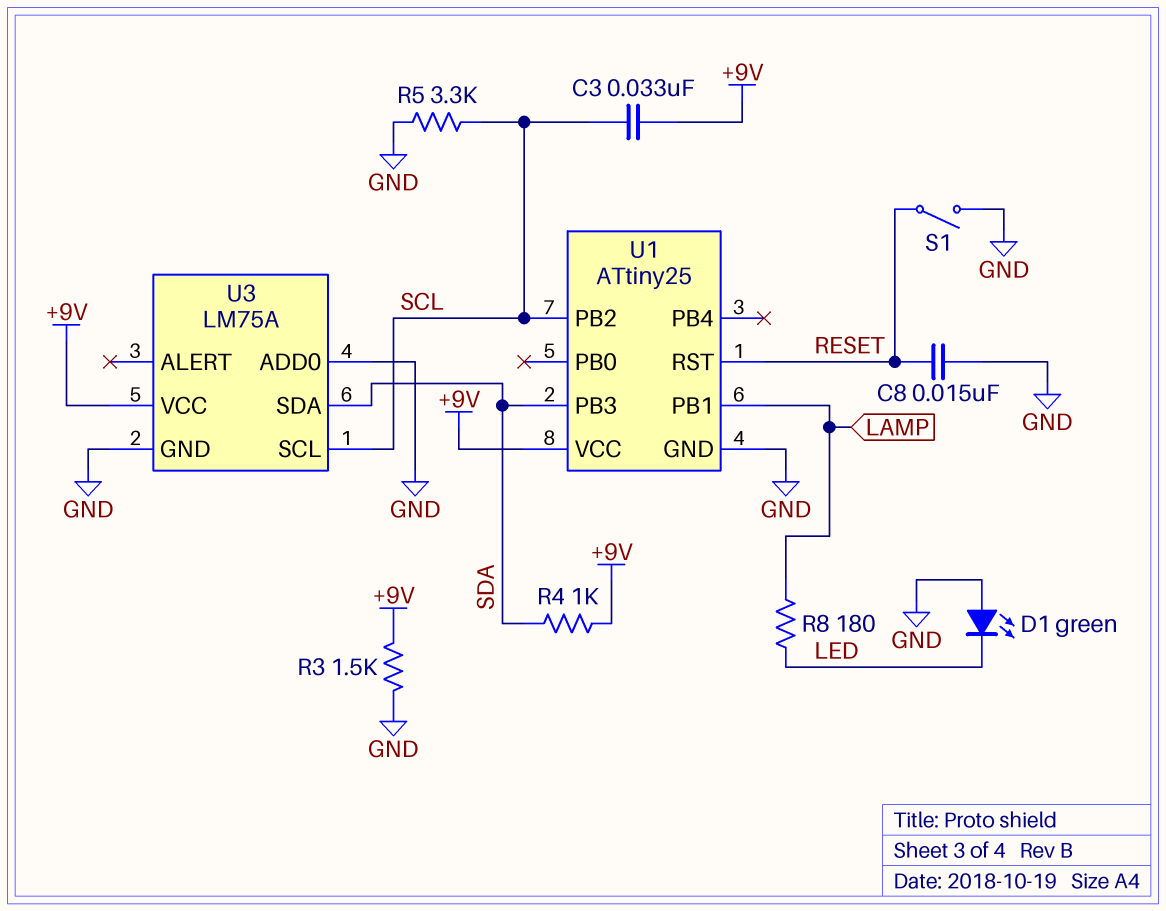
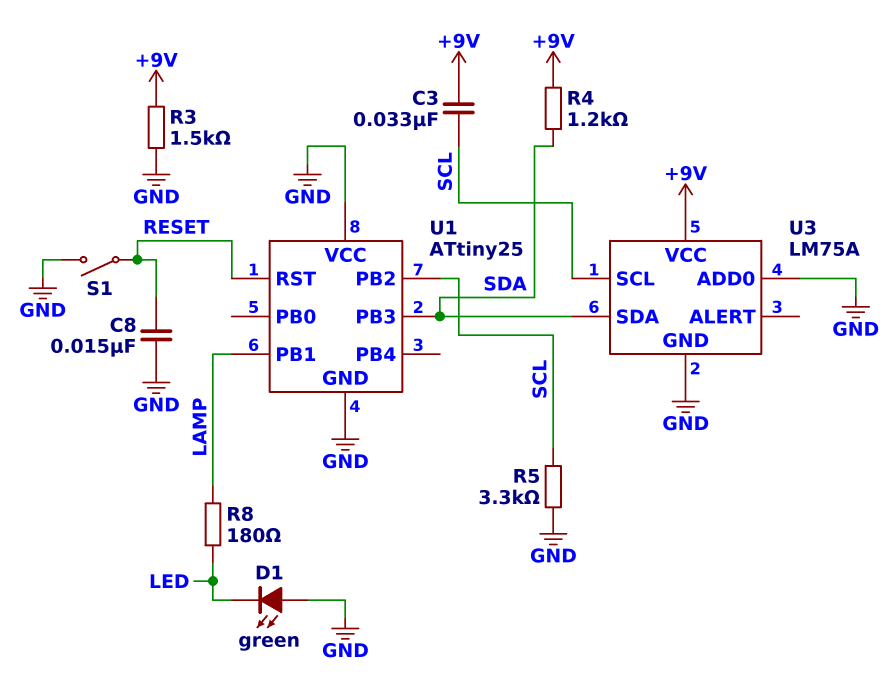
R4: 1k (+9V, SDA) -> 1.2k (+9V, SDA)
U1 pin VCC: +9V -> GND

